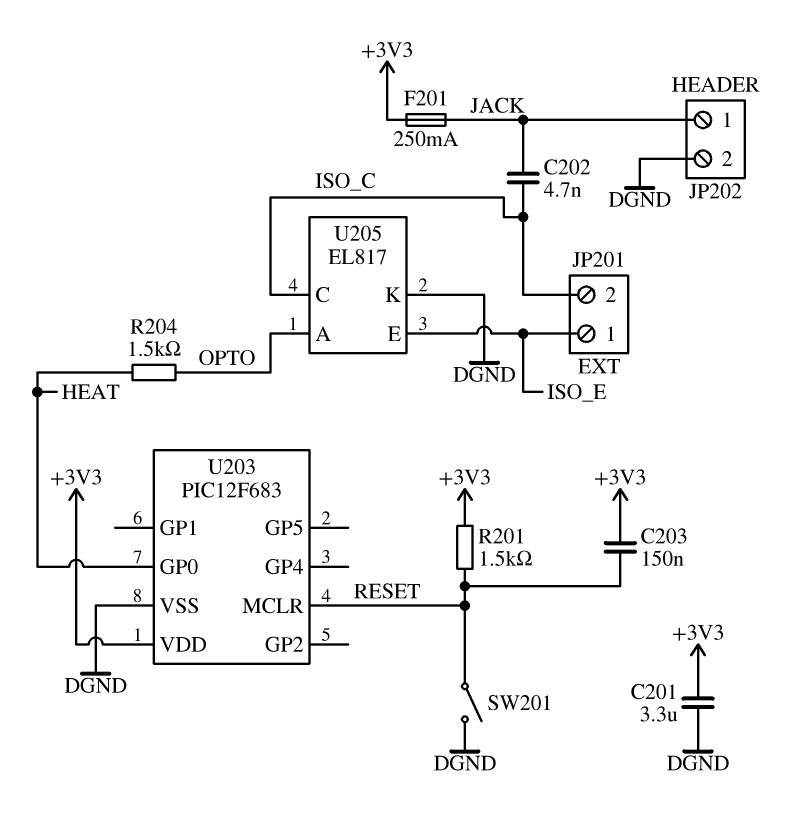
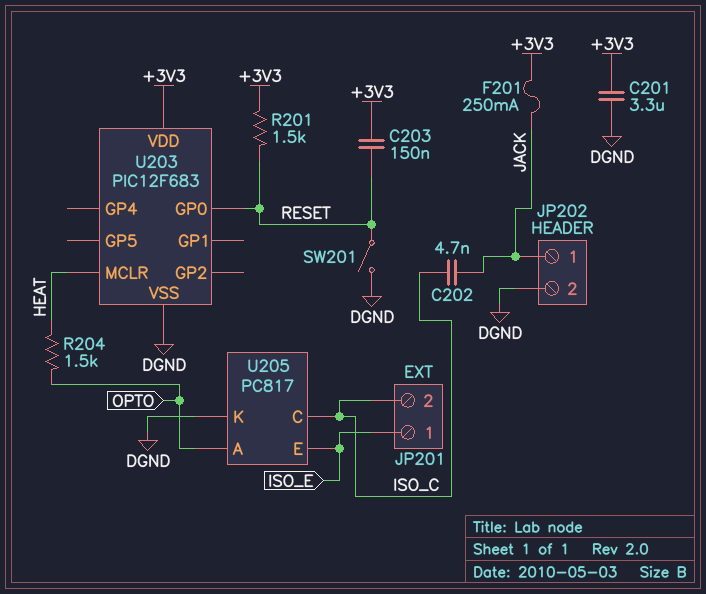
U203 pin GP0: HEAT -> RESET
U203 pin MCLR: RESET -> HEAT
U205: EL817 -> PC817

